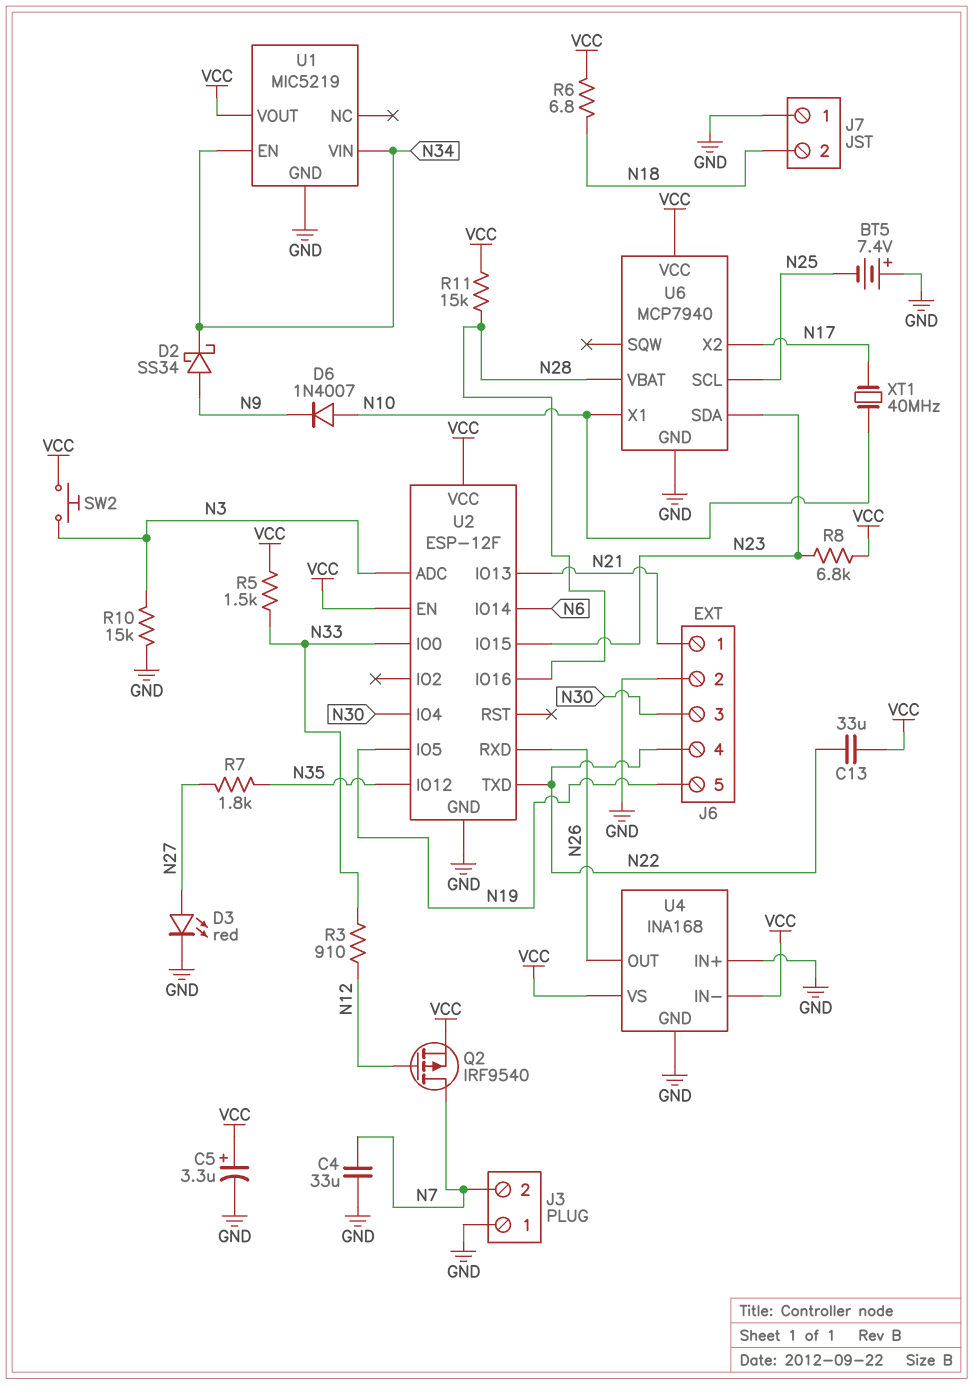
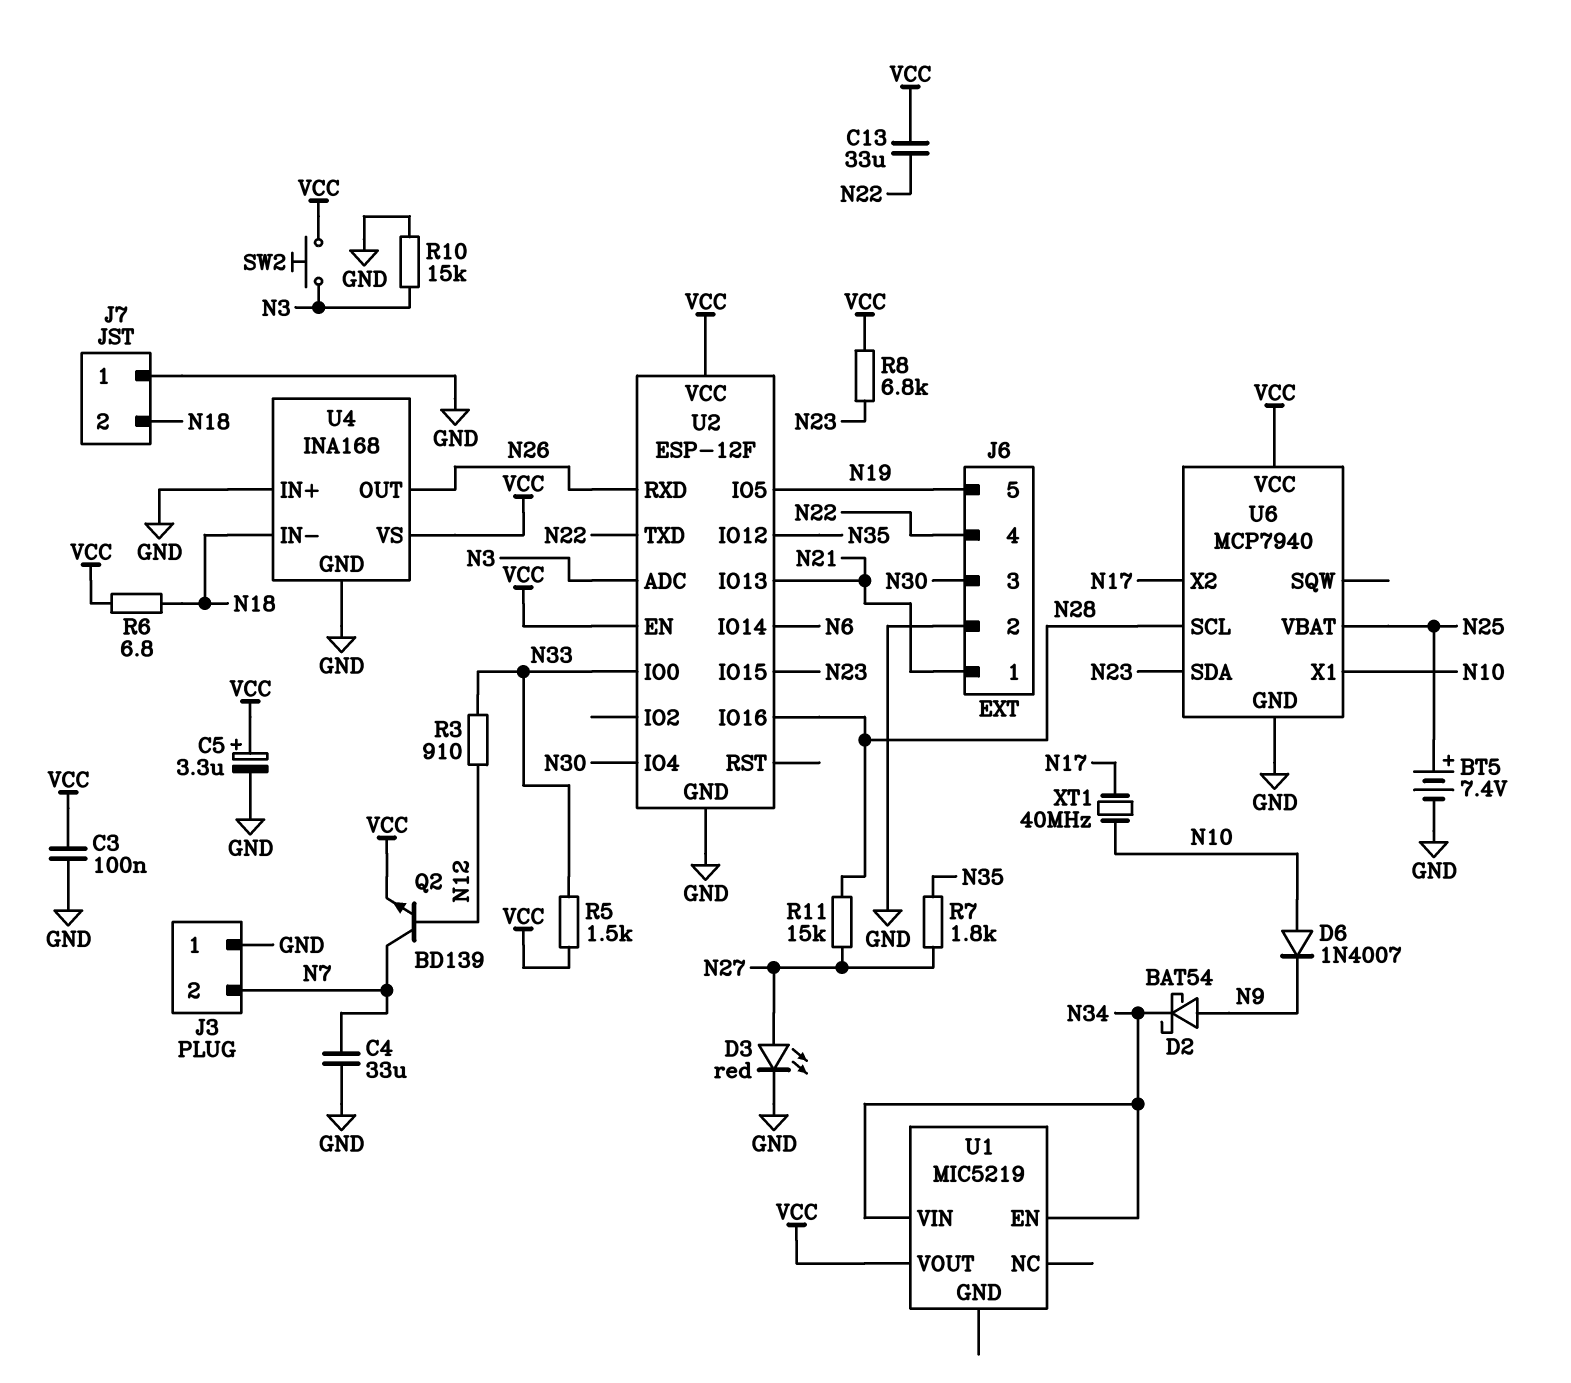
BT5: 7.4V (plus GND, minus N25) -> 7.4V (plus N25, minus GND)
C3: none -> 100nF (GND, VCC)
D2: schottky SS34 (A N9, K N34) -> schottky BAT54 (A N9, K N34)
Q2: PMOS IRF9540 (G N12, D N7, S VCC) -> NPN BD139 (B N12, C N7, E VCC)
R11: 15k (N28, VCC) -> 15k (N27, N28)
U1 pin GND: GND -> none
U4 pin IN-: VCC -> N18
U6 pin SCL: N25 -> N28
U6 pin VBAT: N28 -> N25

